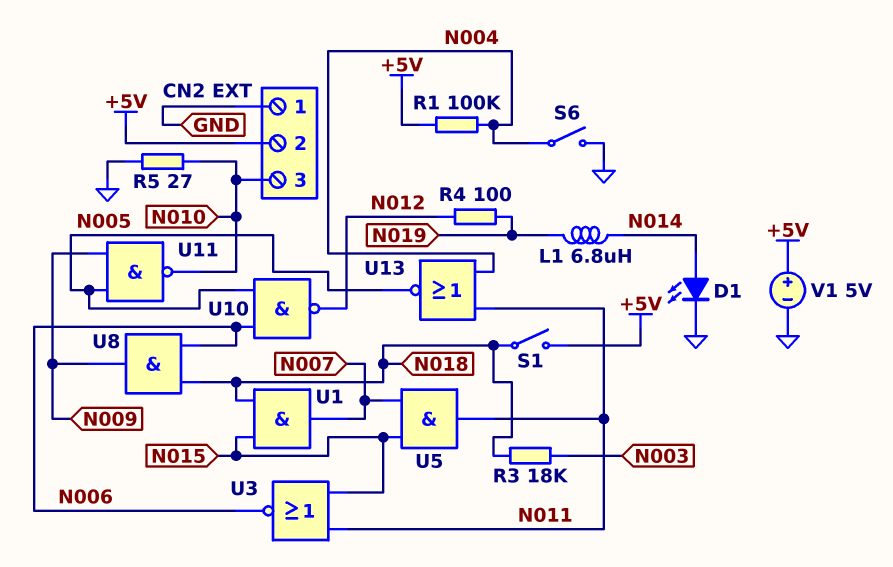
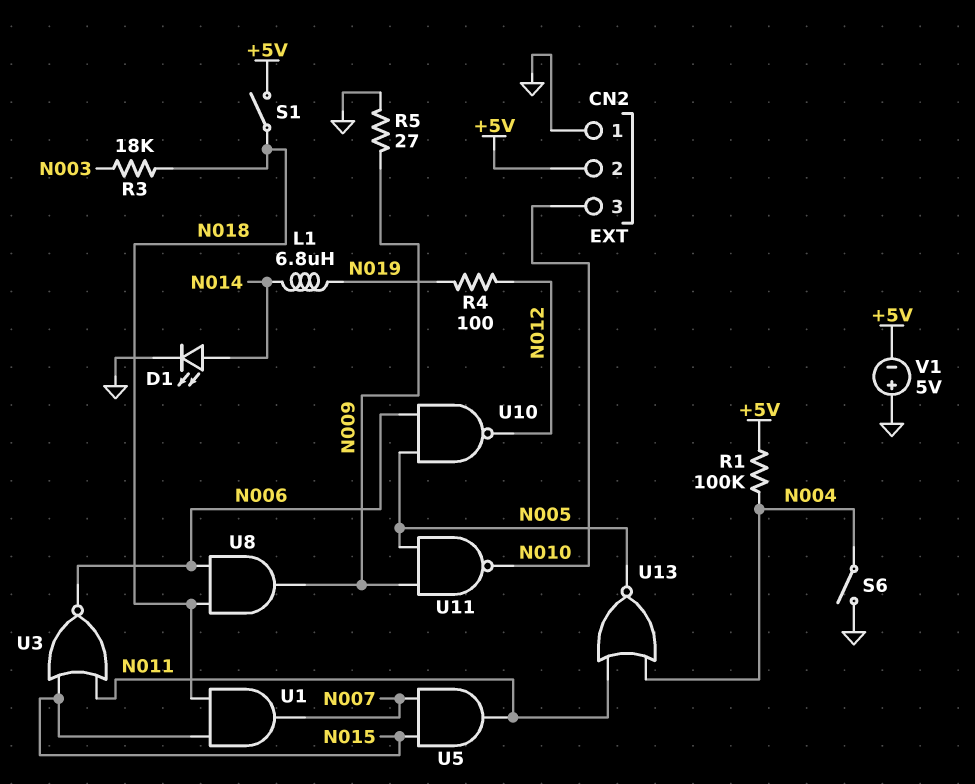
R5: 27 (GND, N010) -> 27 (GND, N009)
V1: 5V (plus +5V, minus GND) -> 5V (plus GND, minus +5V)

